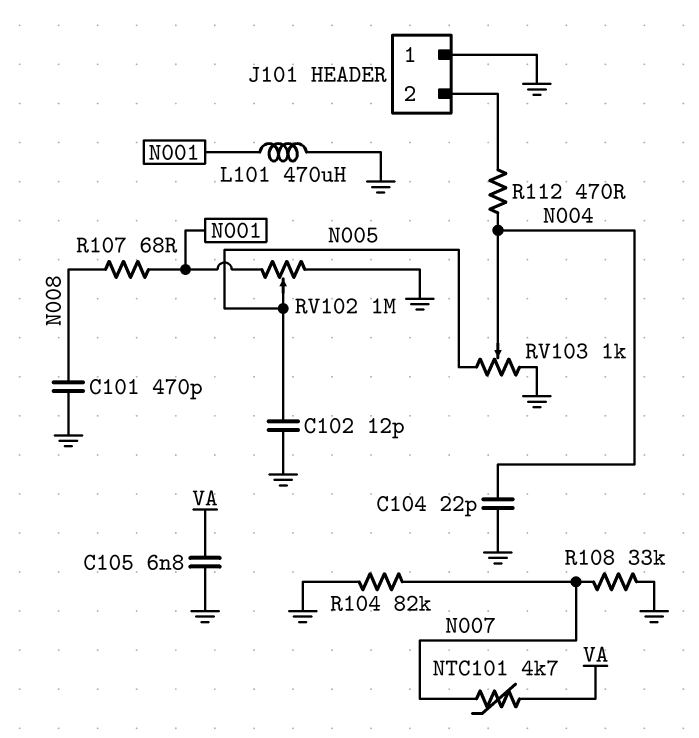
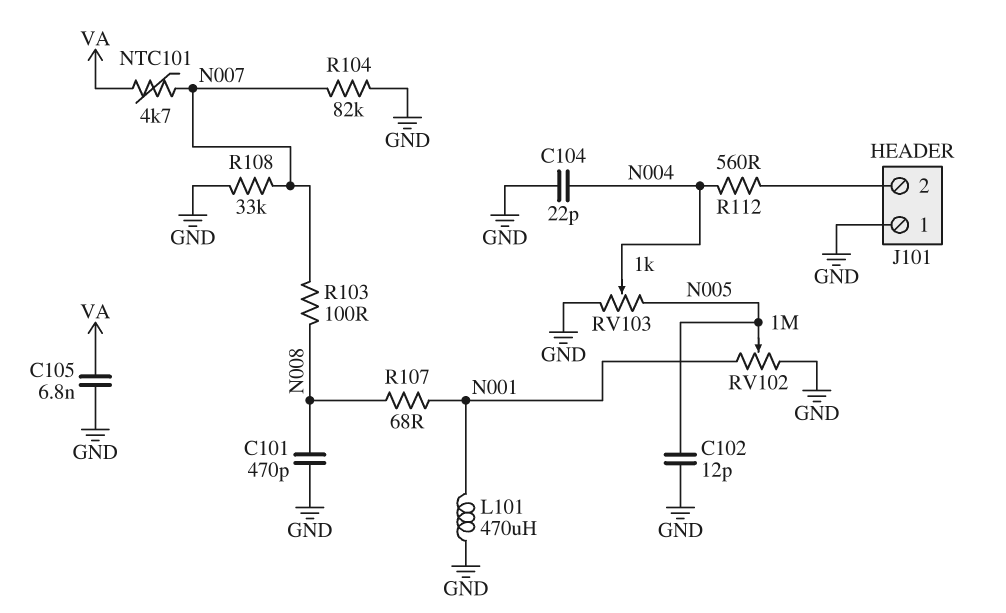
R103: none -> 100 (N007, N008)
R112: 470 (J101/2, N004) -> 560 (J101/2, N004)

